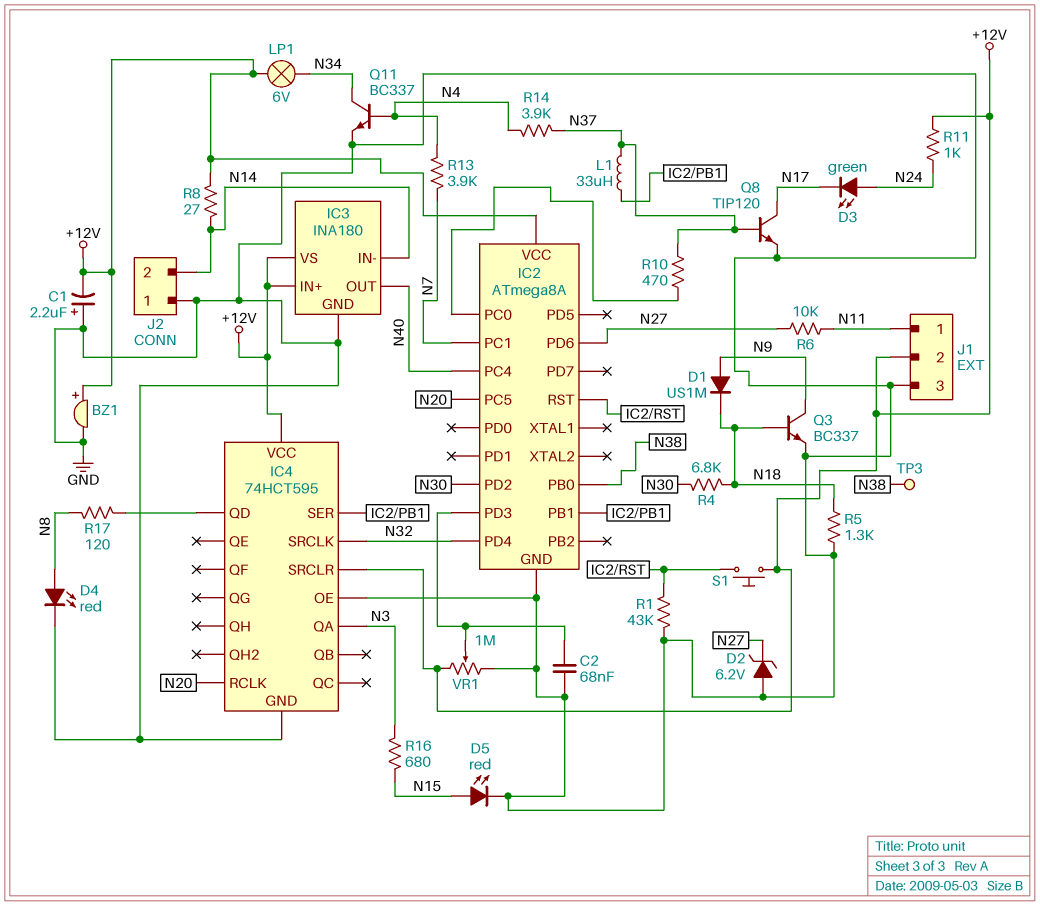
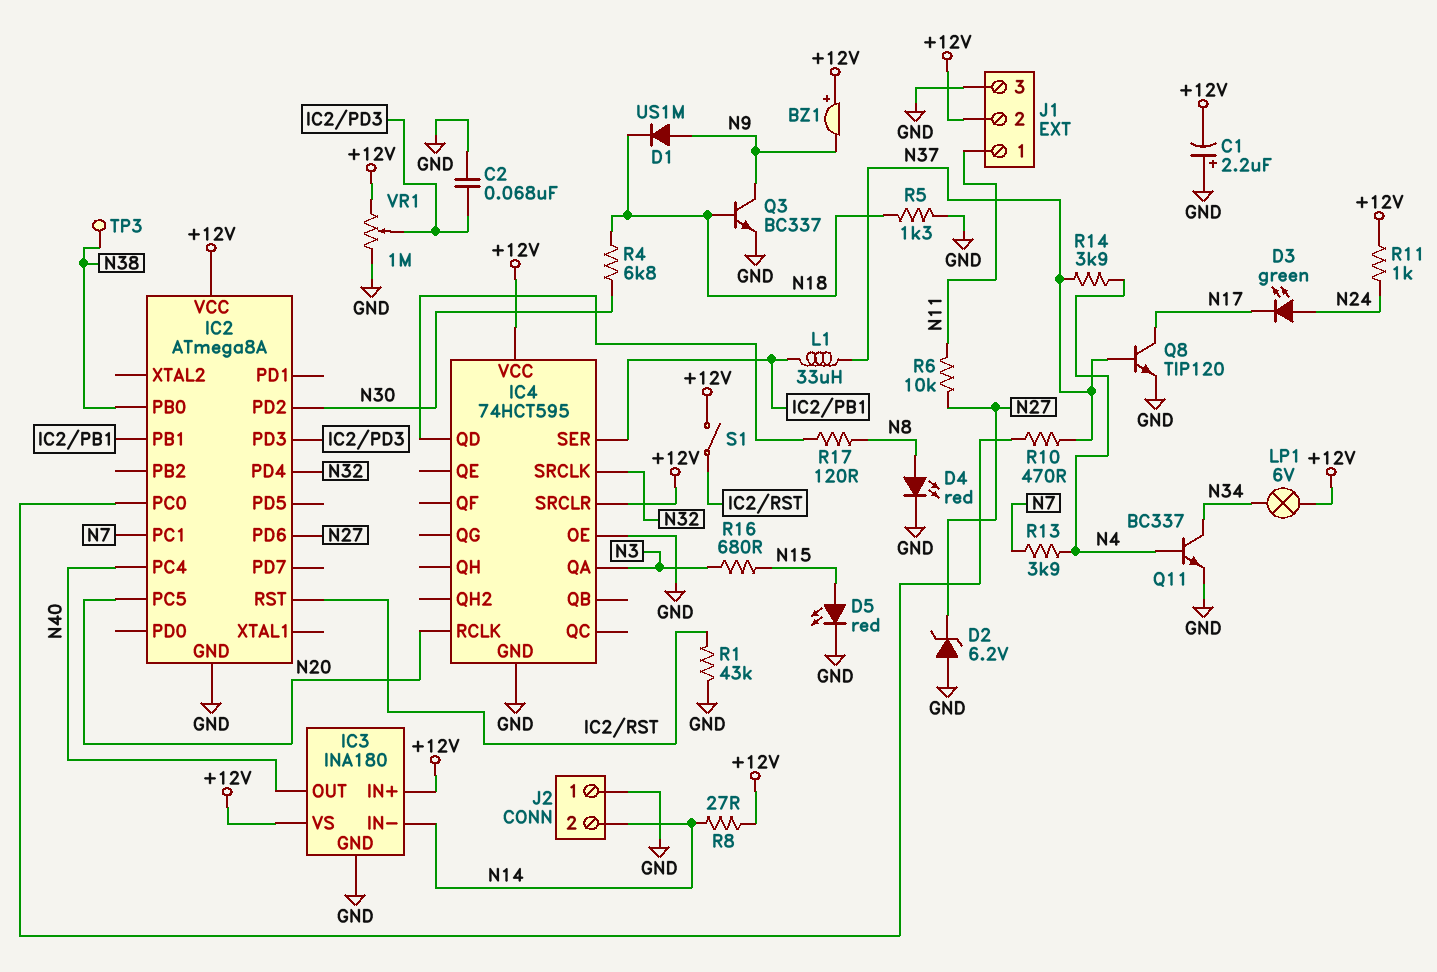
BZ1: buzzer (plus +12V, minus GND) -> buzzer (plus +12V, minus N9)
S1: button (+12V, IC2/RST) -> switch (+12V, IC2/RST)

